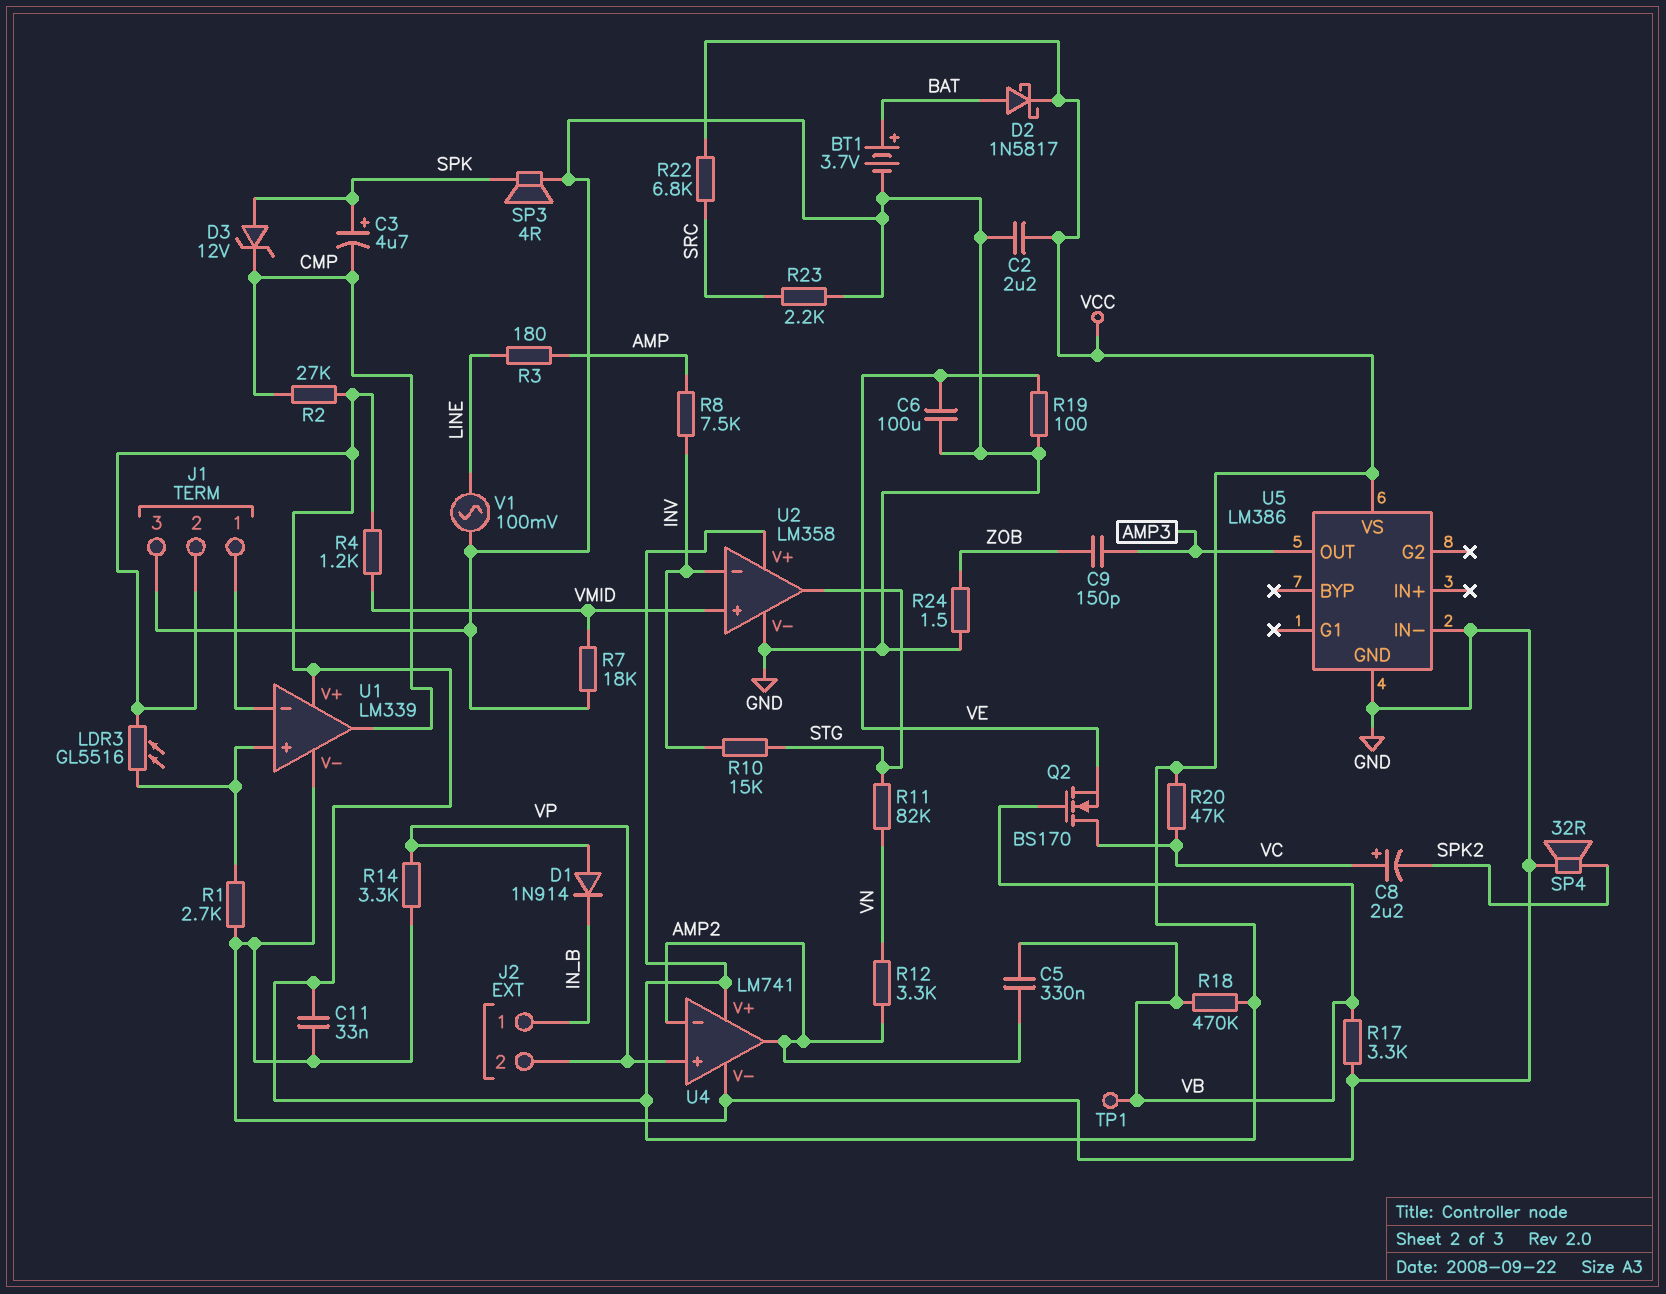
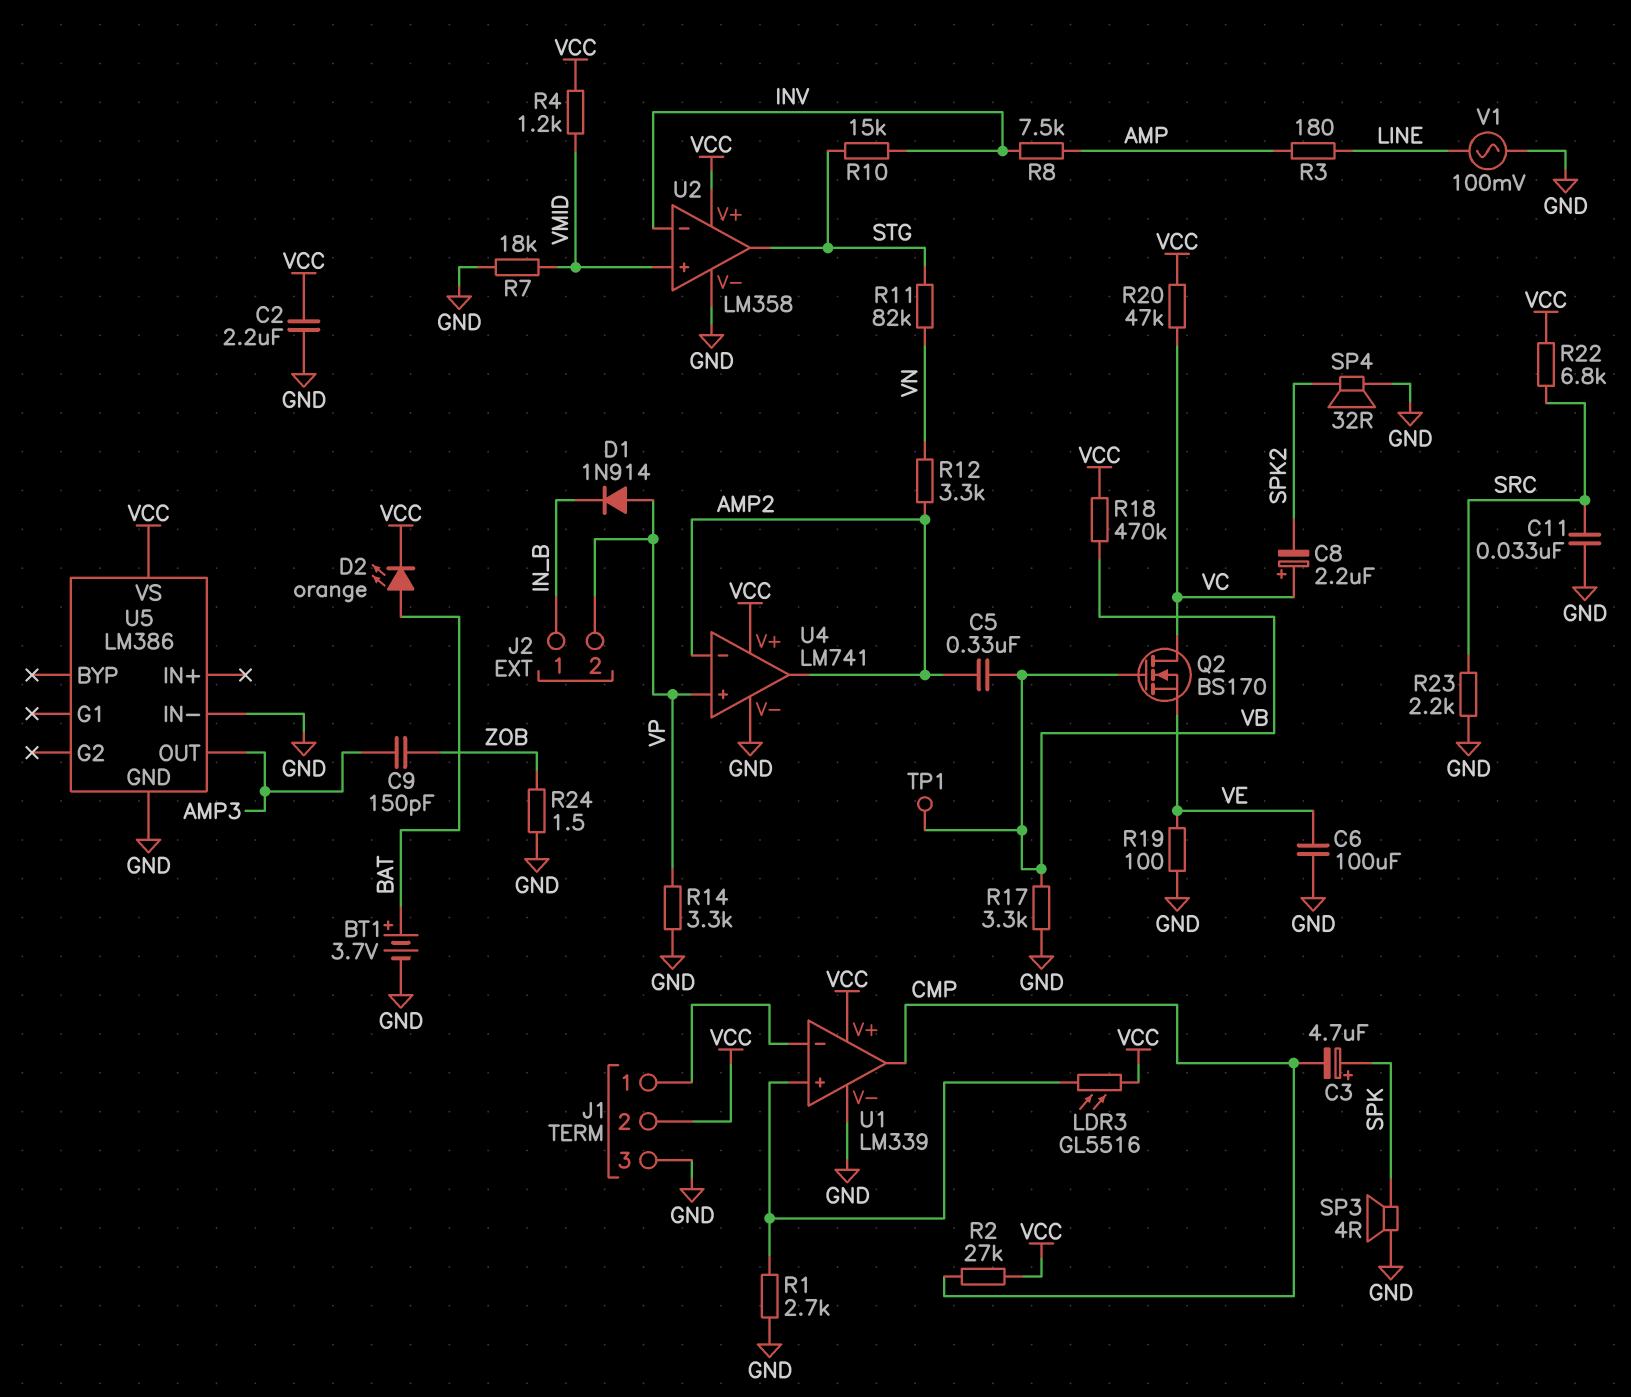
C11: 33nF (GND, VCC) -> 33nF (GND, SRC)
D2: schottky 1N5817 (A BAT, K VCC) -> LED orange (A BAT, K VCC)
D3: zener 12V (A SPK, K CMP) -> none

